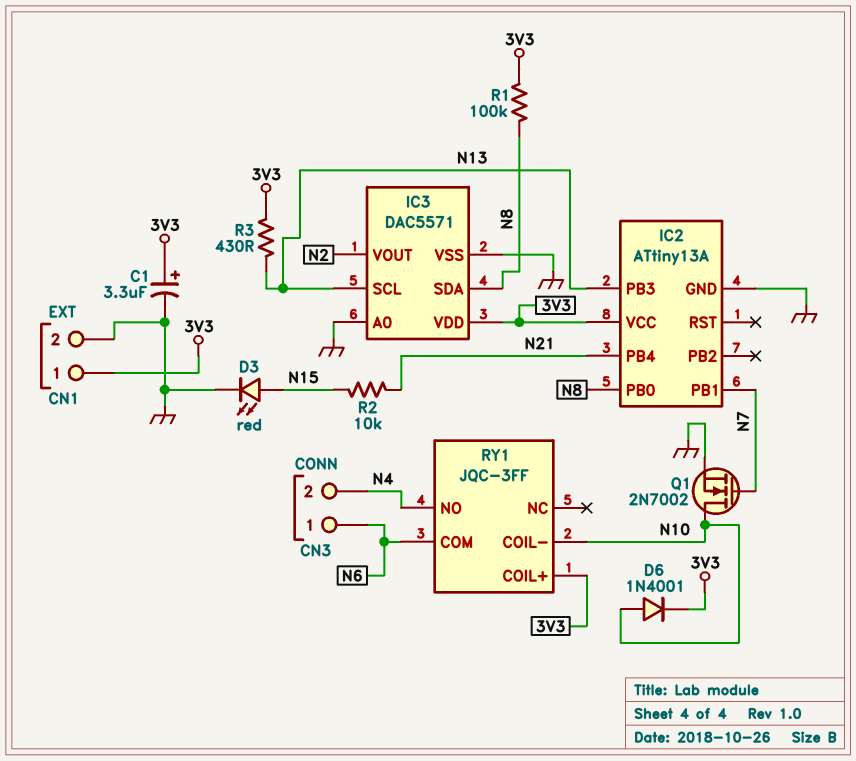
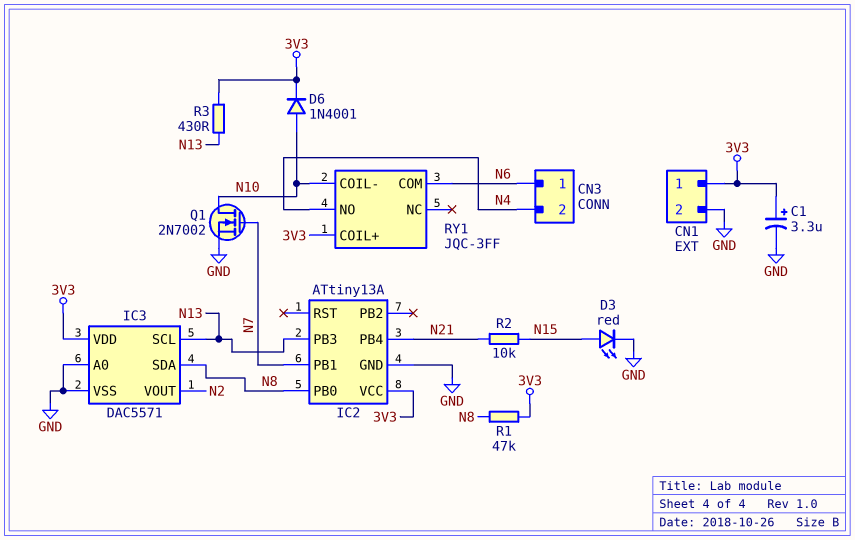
R1: 100k (3V3, N8) -> 47k (3V3, N8)

